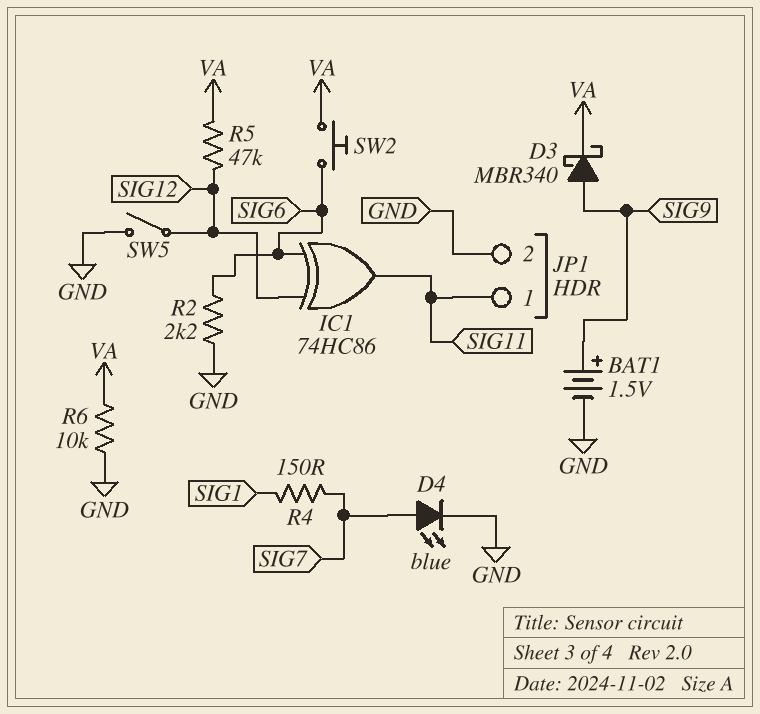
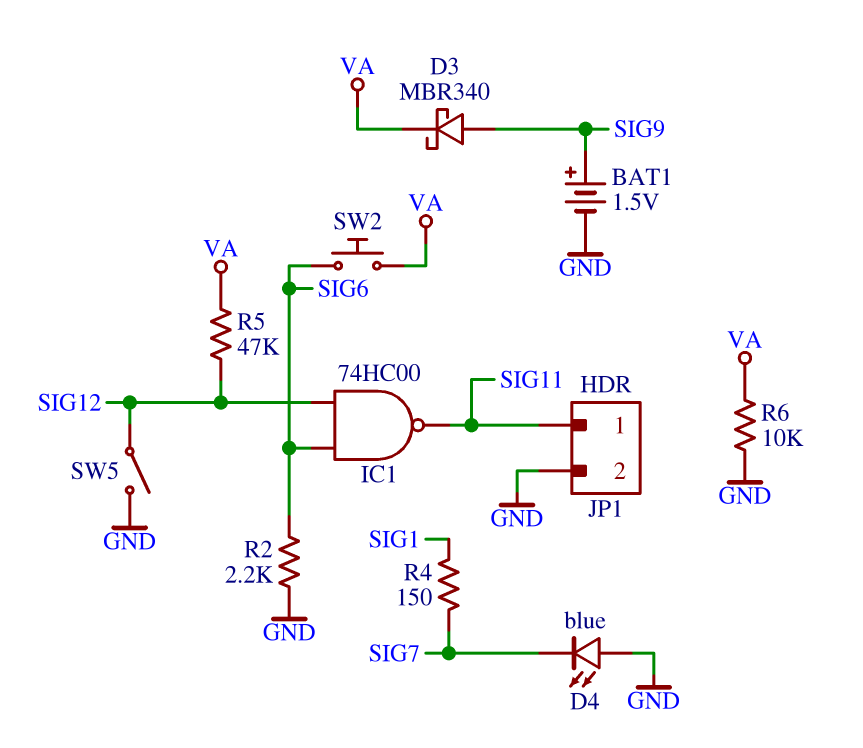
D4: LED blue (A SIG7, K GND) -> LED blue (A GND, K SIG7)
IC1: XOR 74HC86 (in SIG6, in SIG12, out SIG11) -> NAND 74HC00 (in SIG6, in SIG12, out SIG11)

